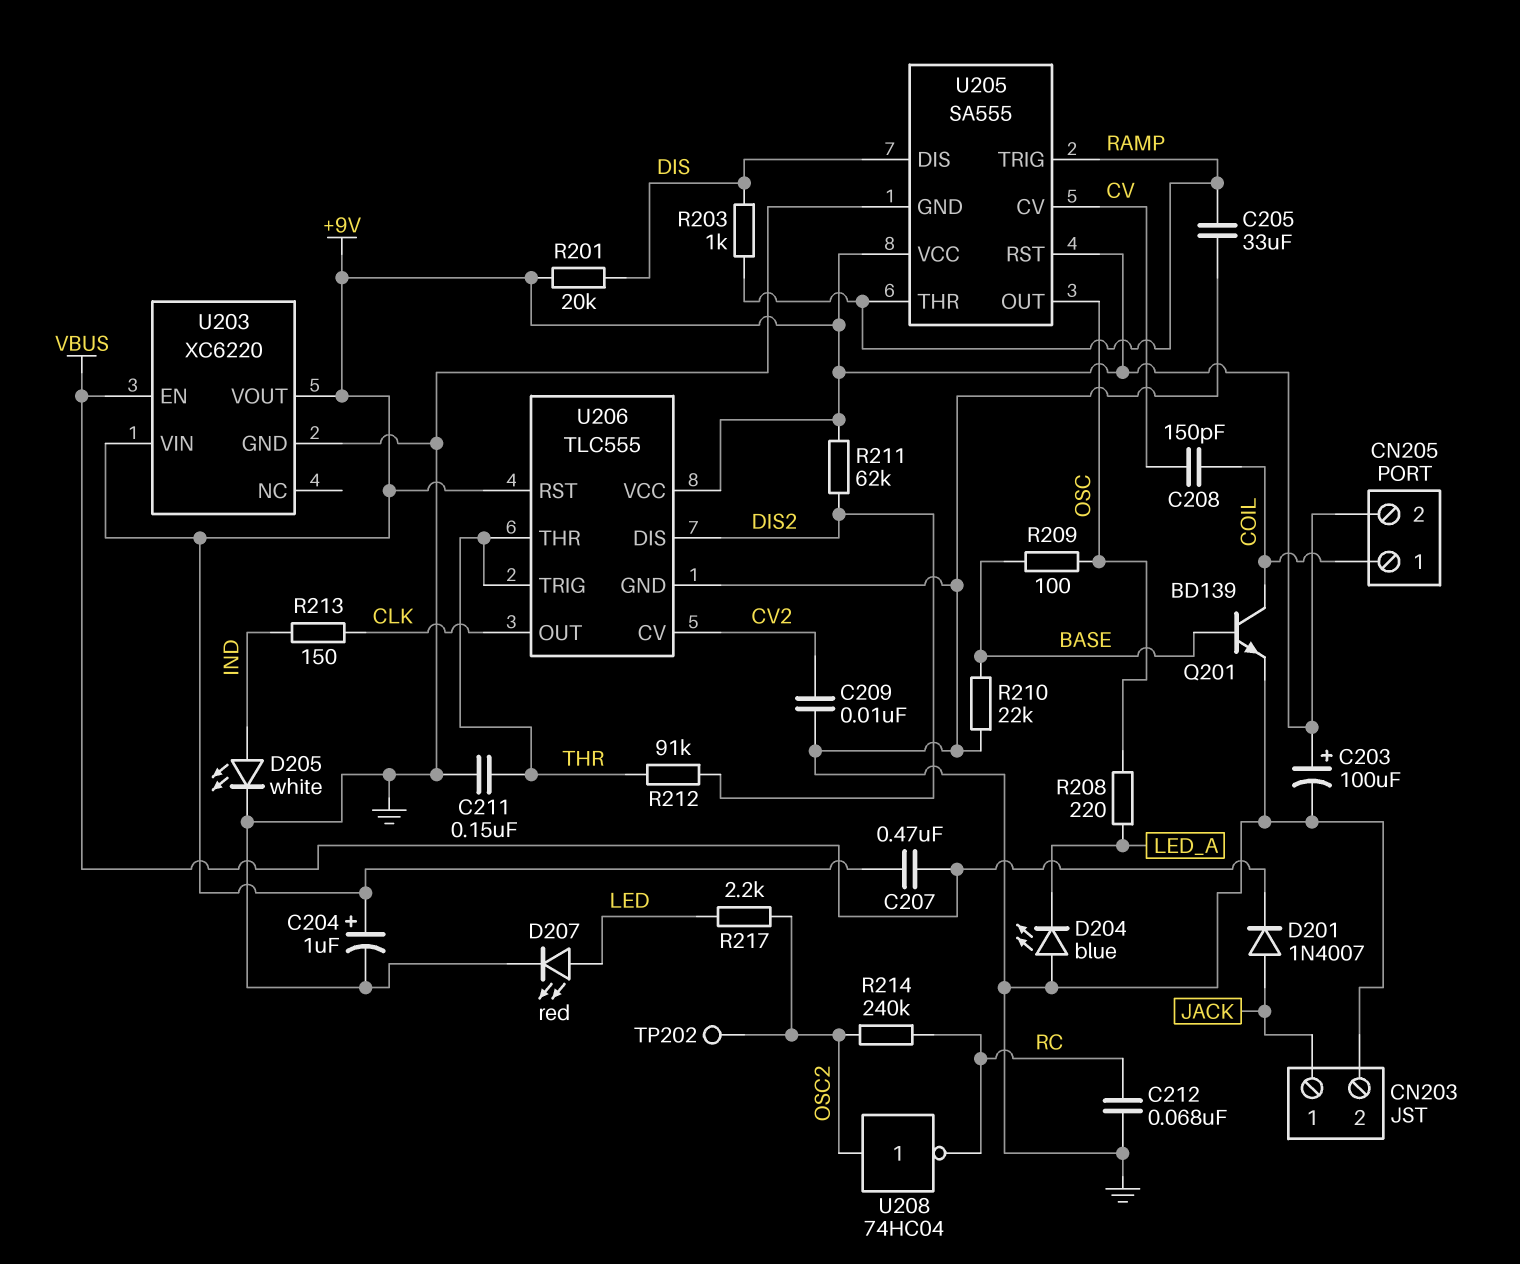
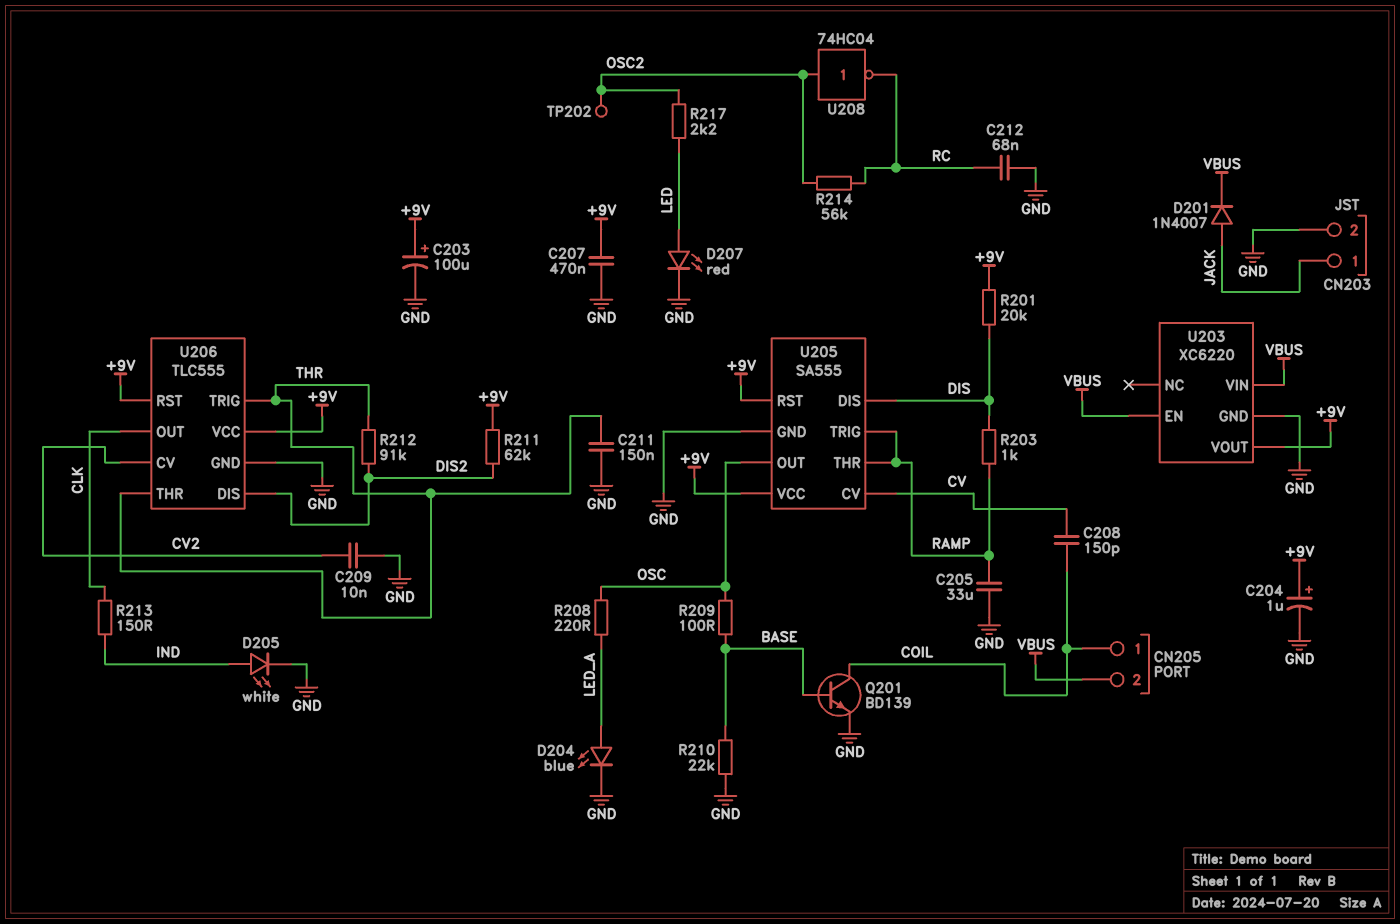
C207: 470nF (+9V, VBUS) -> 470nF (+9V, GND)
CN205 pin 2: +9V -> VBUS
D204: LED blue (A GND, K LED_A) -> LED blue (A LED_A, K GND)
R214: 240k (OSC2, RC) -> 56k (OSC2, RC)
U203 pin VIN: +9V -> VBUS

